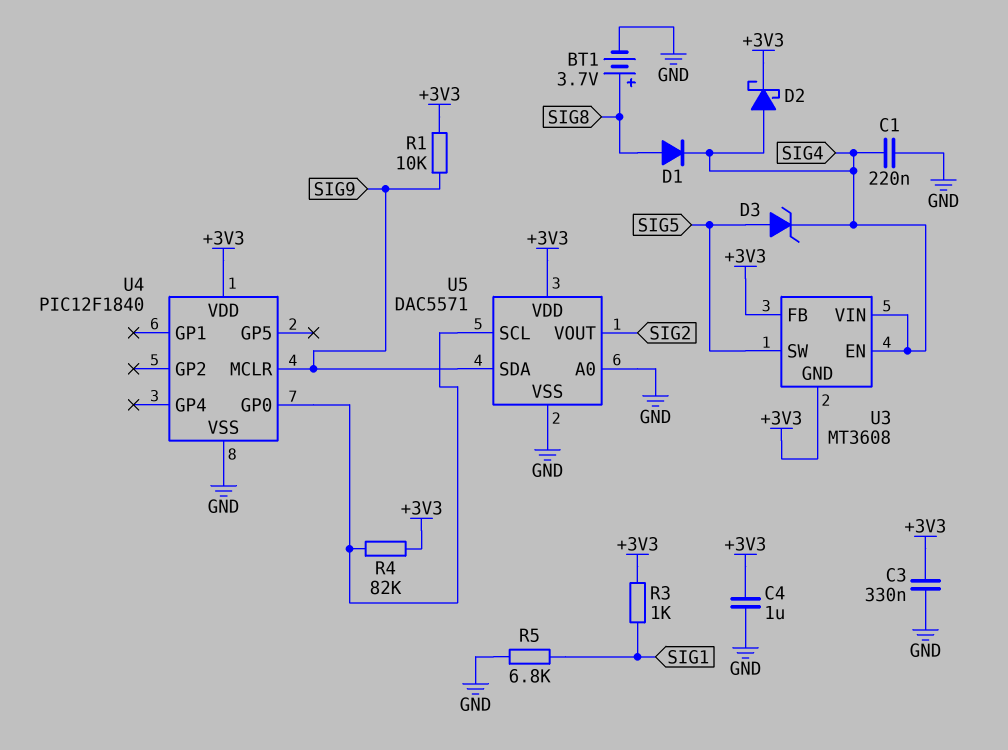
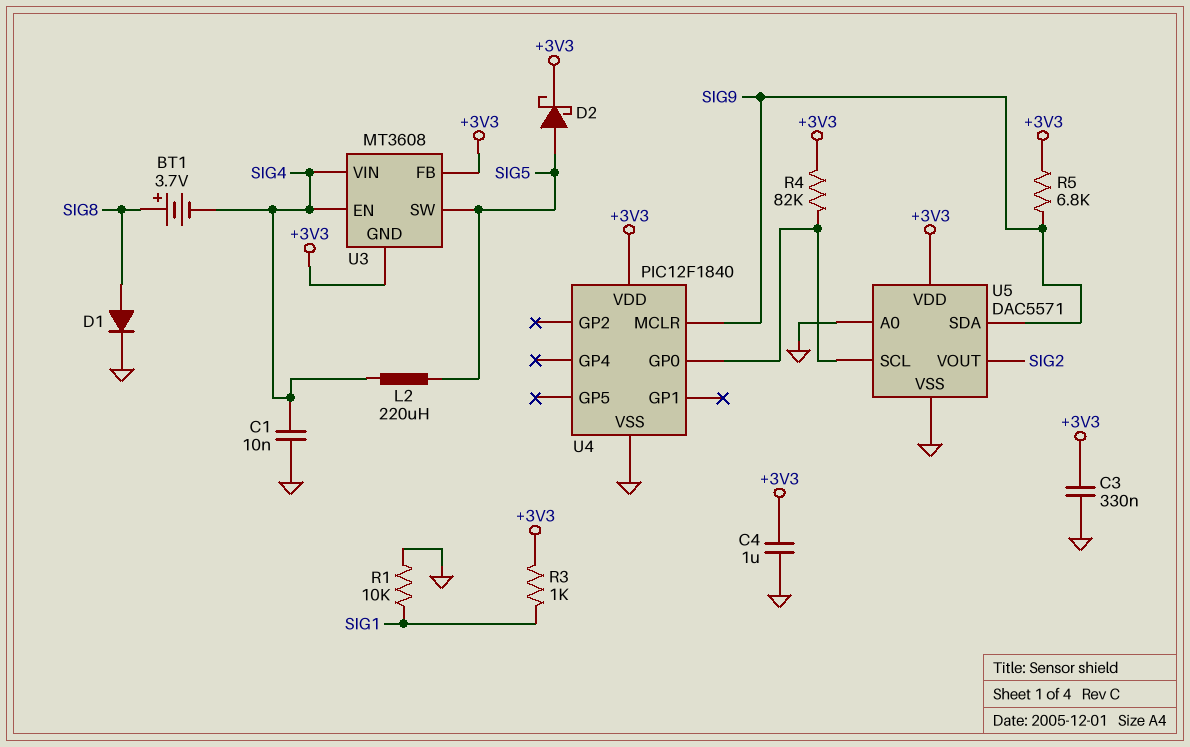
BT1: 3.7V (plus SIG8, minus GND) -> 3.7V (plus SIG8, minus SIG4)
C1: 220nF (GND, SIG4) -> 10nF (GND, SIG4)
D1: diode (A SIG8, K SIG4) -> diode (A SIG8, K GND)
D2: schottky (A SIG4, K +3V3) -> schottky (A SIG5, K +3V3)
D3: zener (A SIG5, K SIG4) -> none
L2: none -> 220uH (SIG4, SIG5)
R1: 10k (+3V3, SIG9) -> 10k (GND, SIG1)
R5: 6.8k (GND, SIG1) -> 6.8k (+3V3, SIG9)

